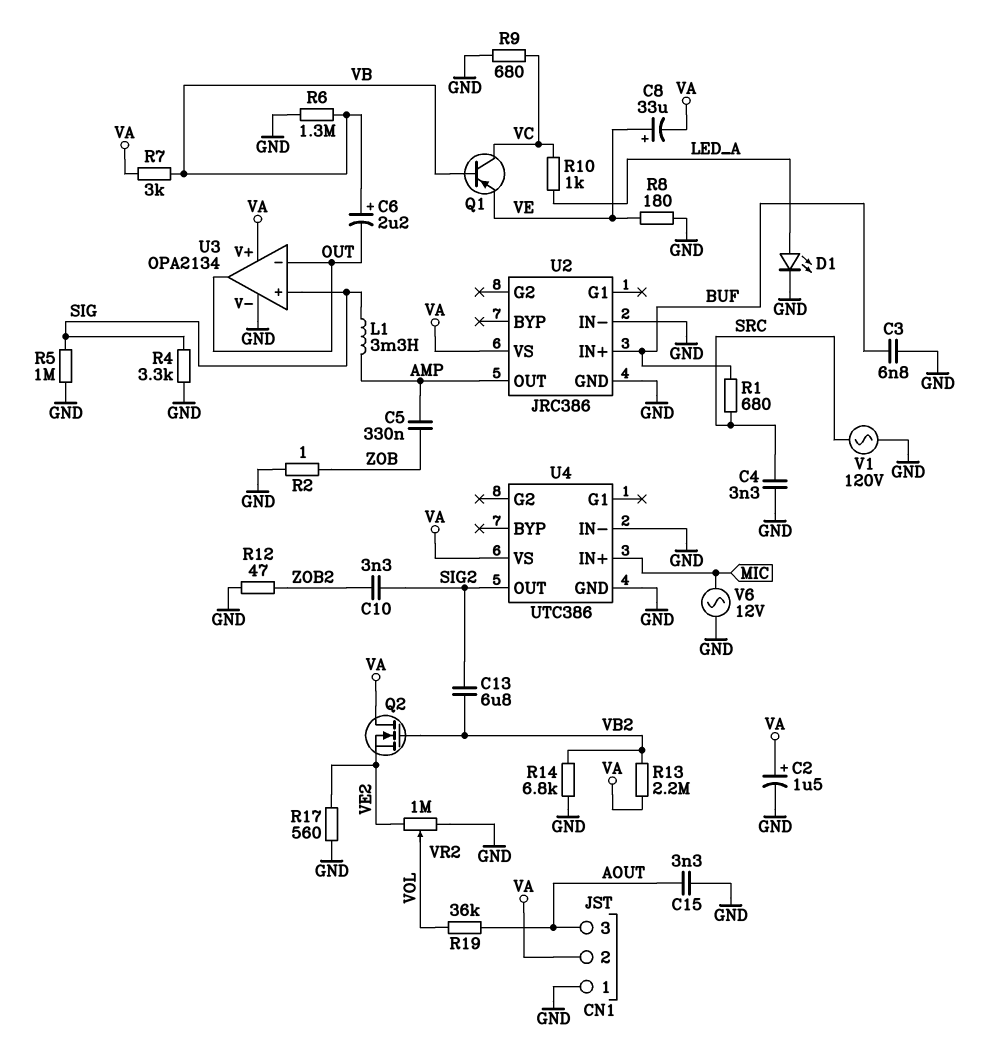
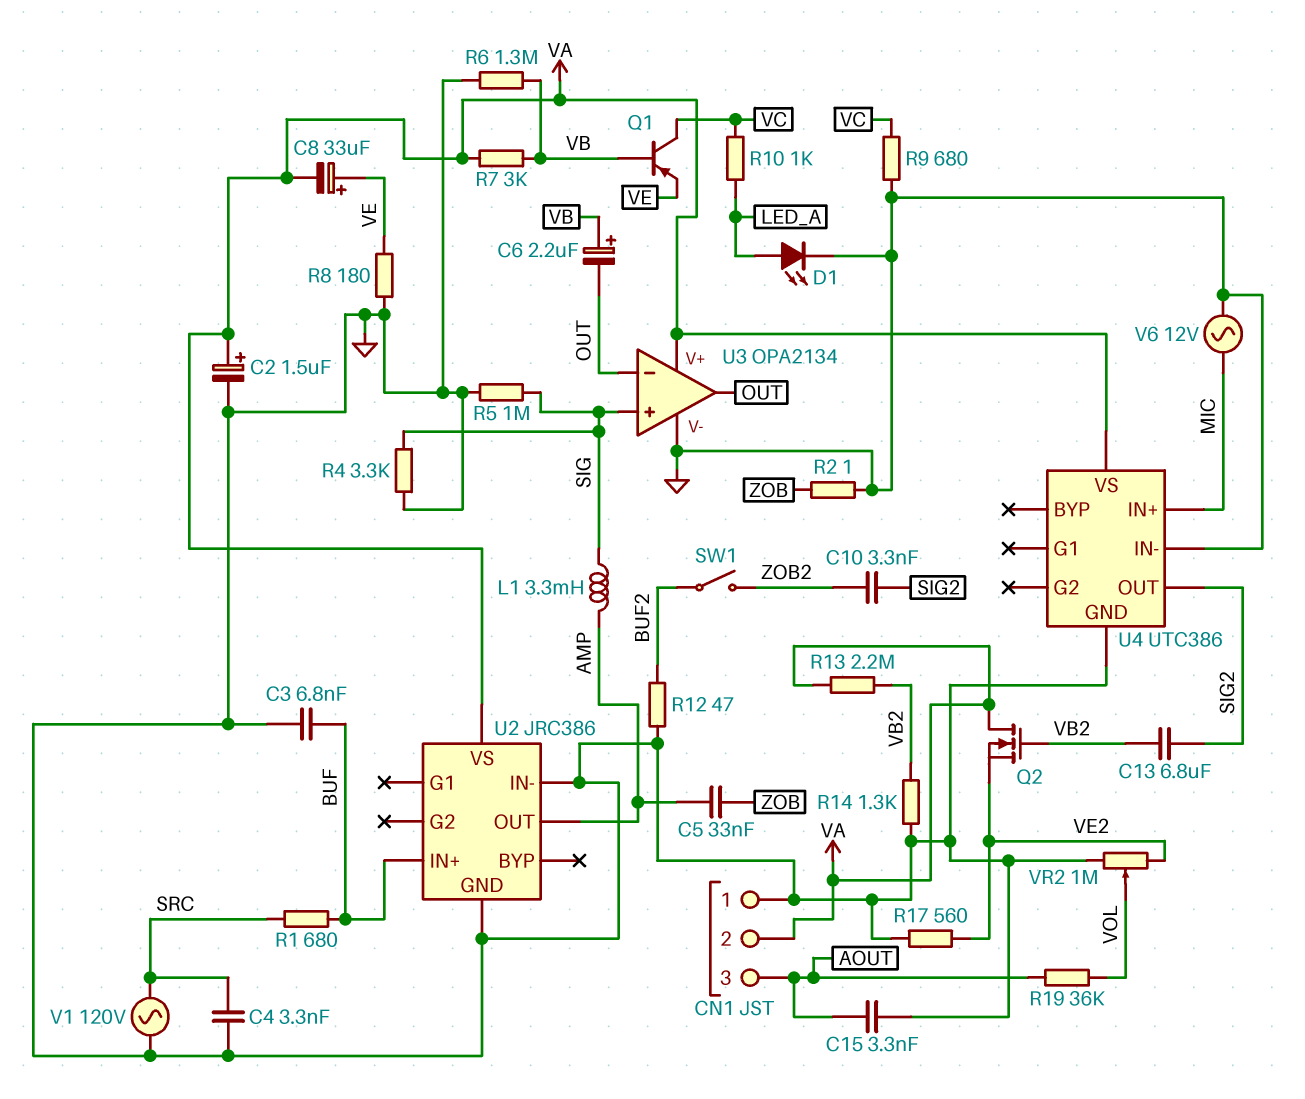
C5: 330nF (AMP, ZOB) -> 33nF (AMP, ZOB)
R12: 47 (GND, ZOB2) -> 47 (BUF2, GND)
R14: 6.8k (GND, VB2) -> 1.3k (GND, VB2)
SW1: none -> switch (BUF2, ZOB2)

